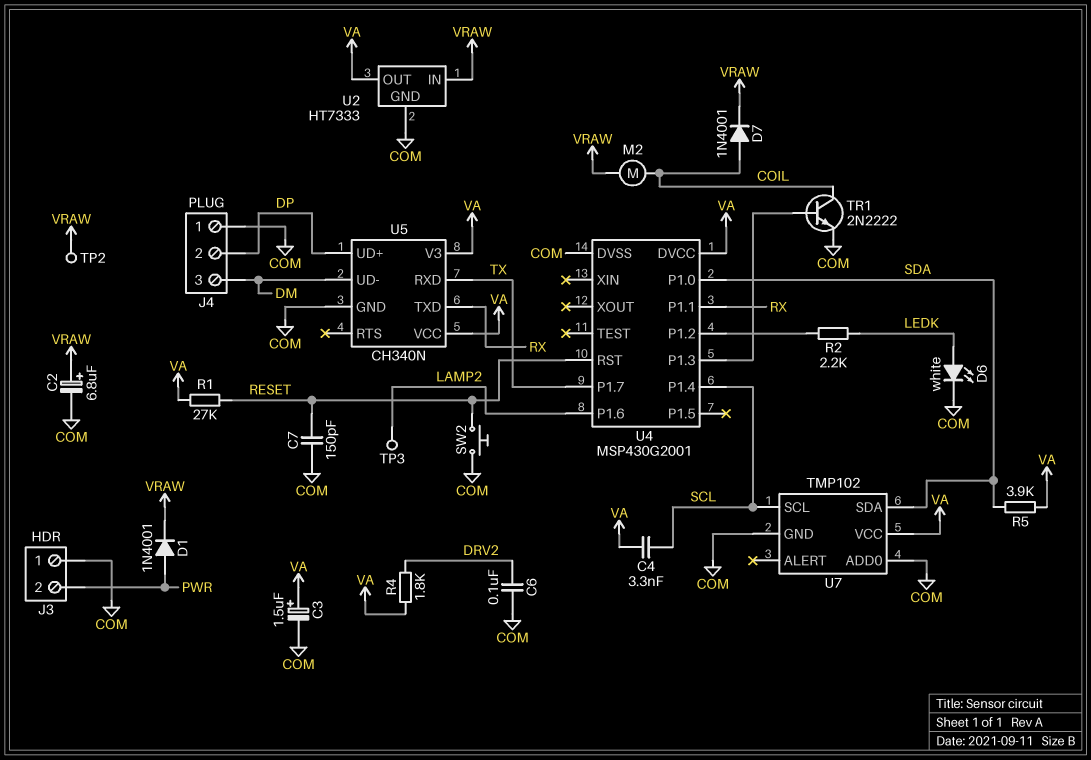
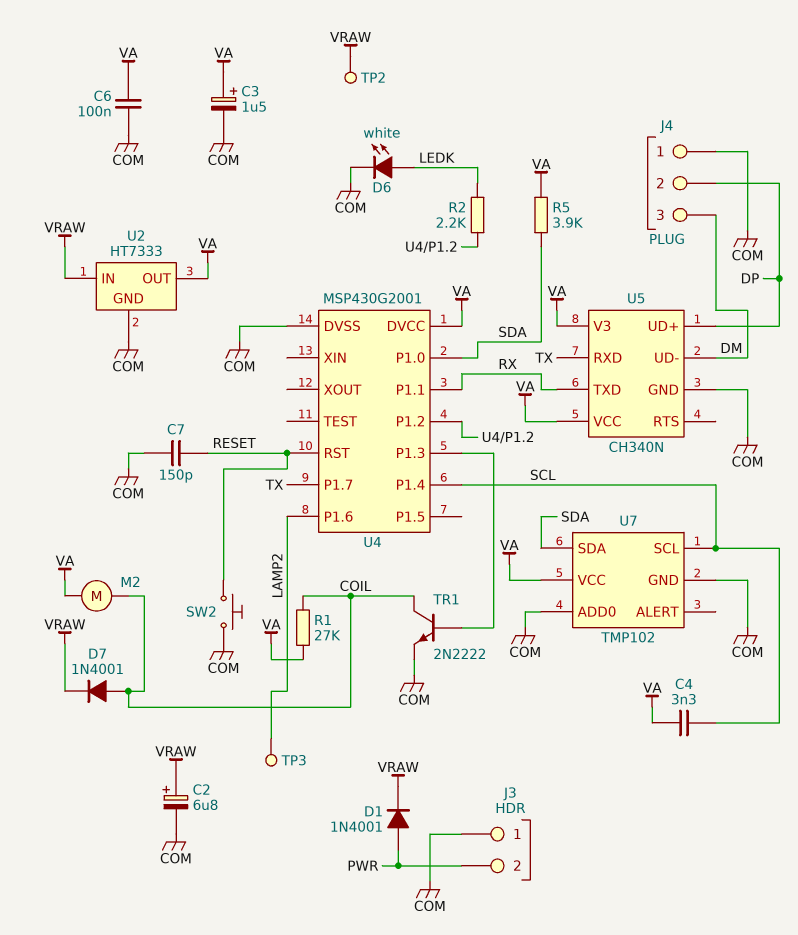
C6: 100nF (COM, DRV2) -> 100nF (COM, VA)
M2: motor (COIL, VRAW) -> motor (COIL, VA)
R1: 27k (RESET, VA) -> 27k (COIL, VA)
R4: 1.8k (DRV2, VA) -> none

